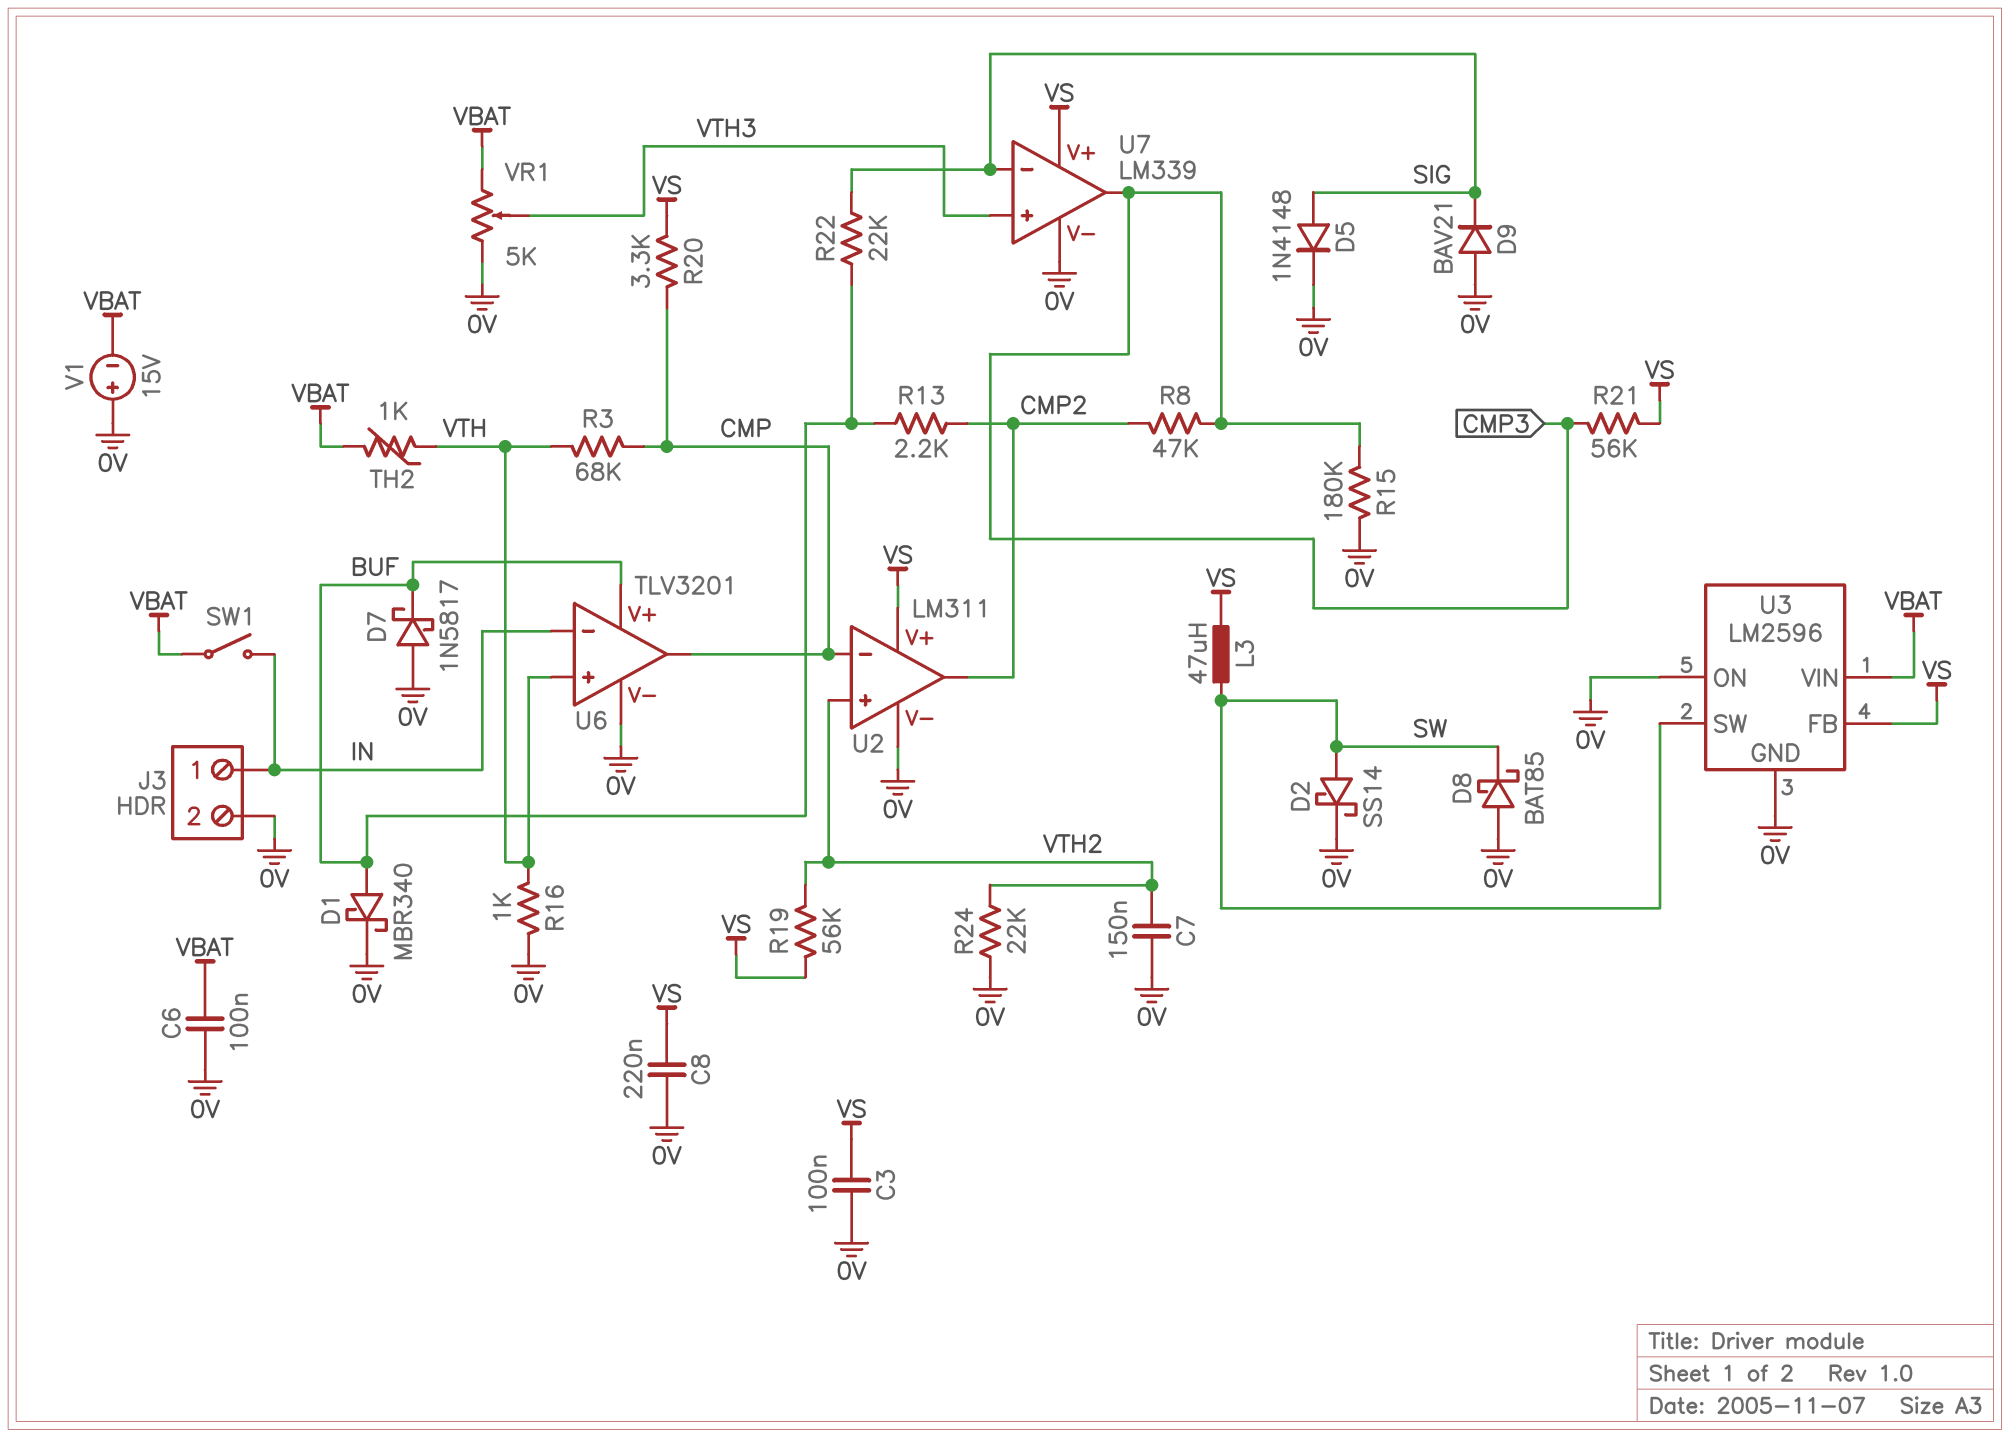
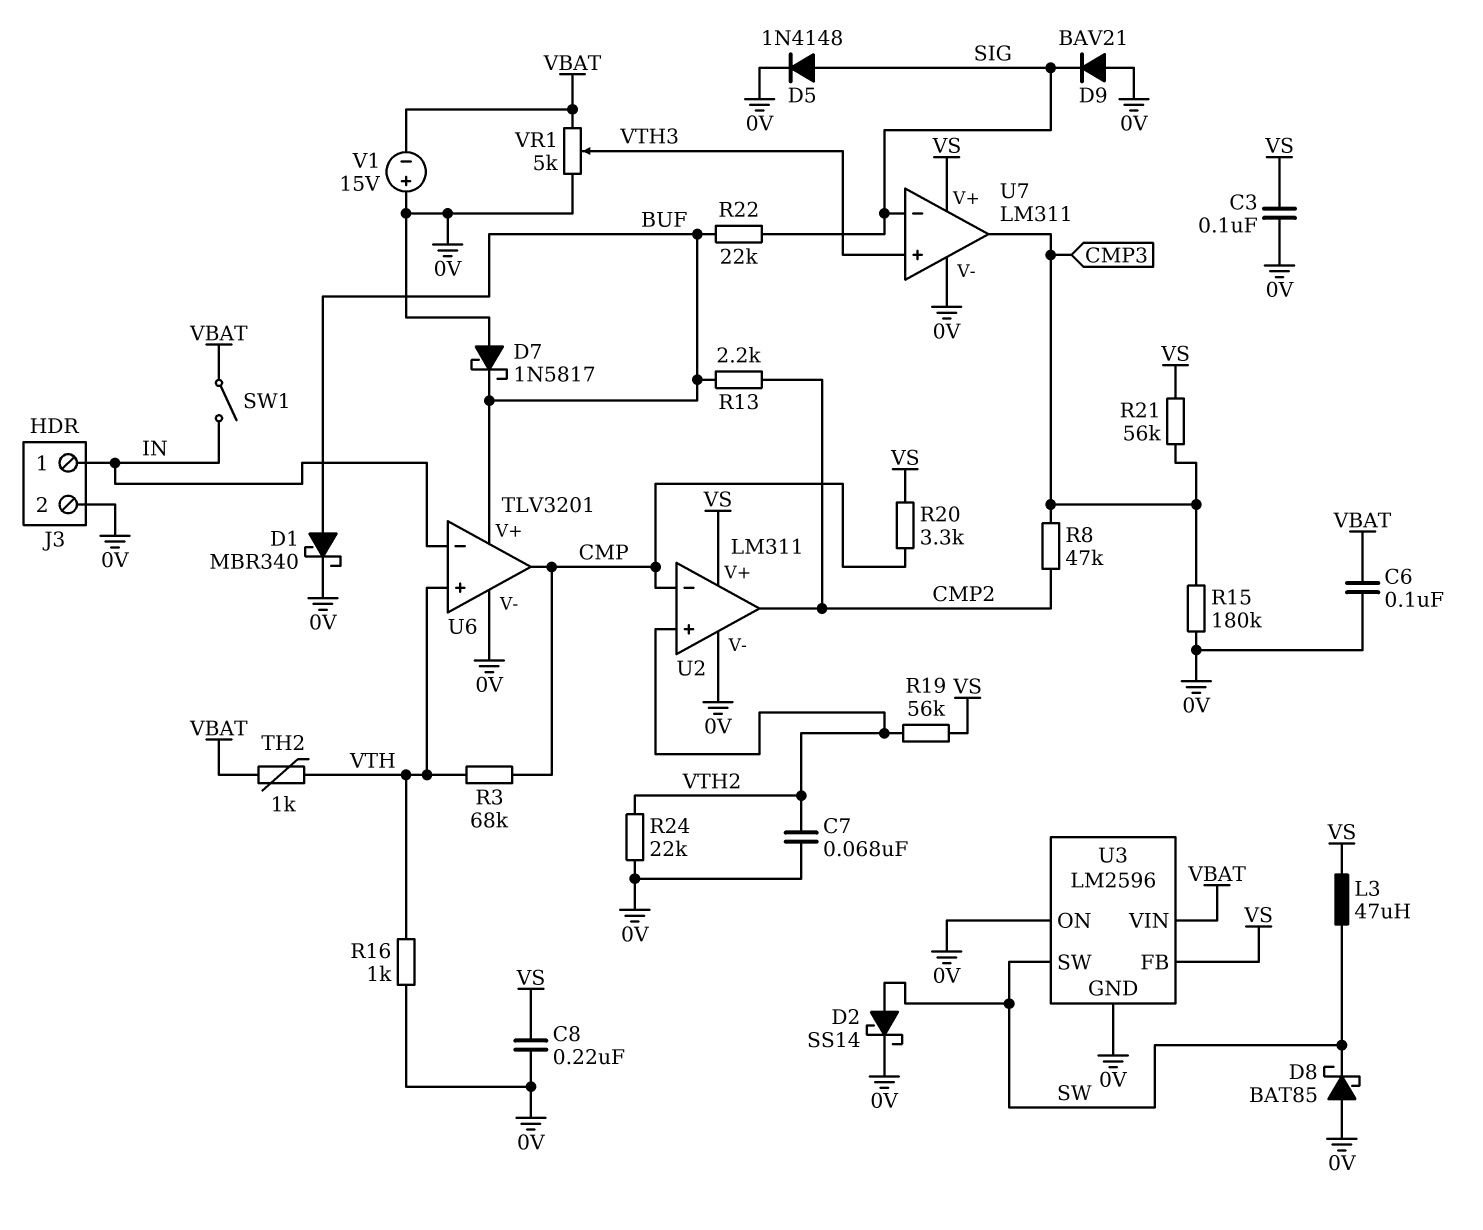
C7: 150nF (0V, VTH2) -> 68nF (0V, VTH2)
U7: LM339 -> LM311

